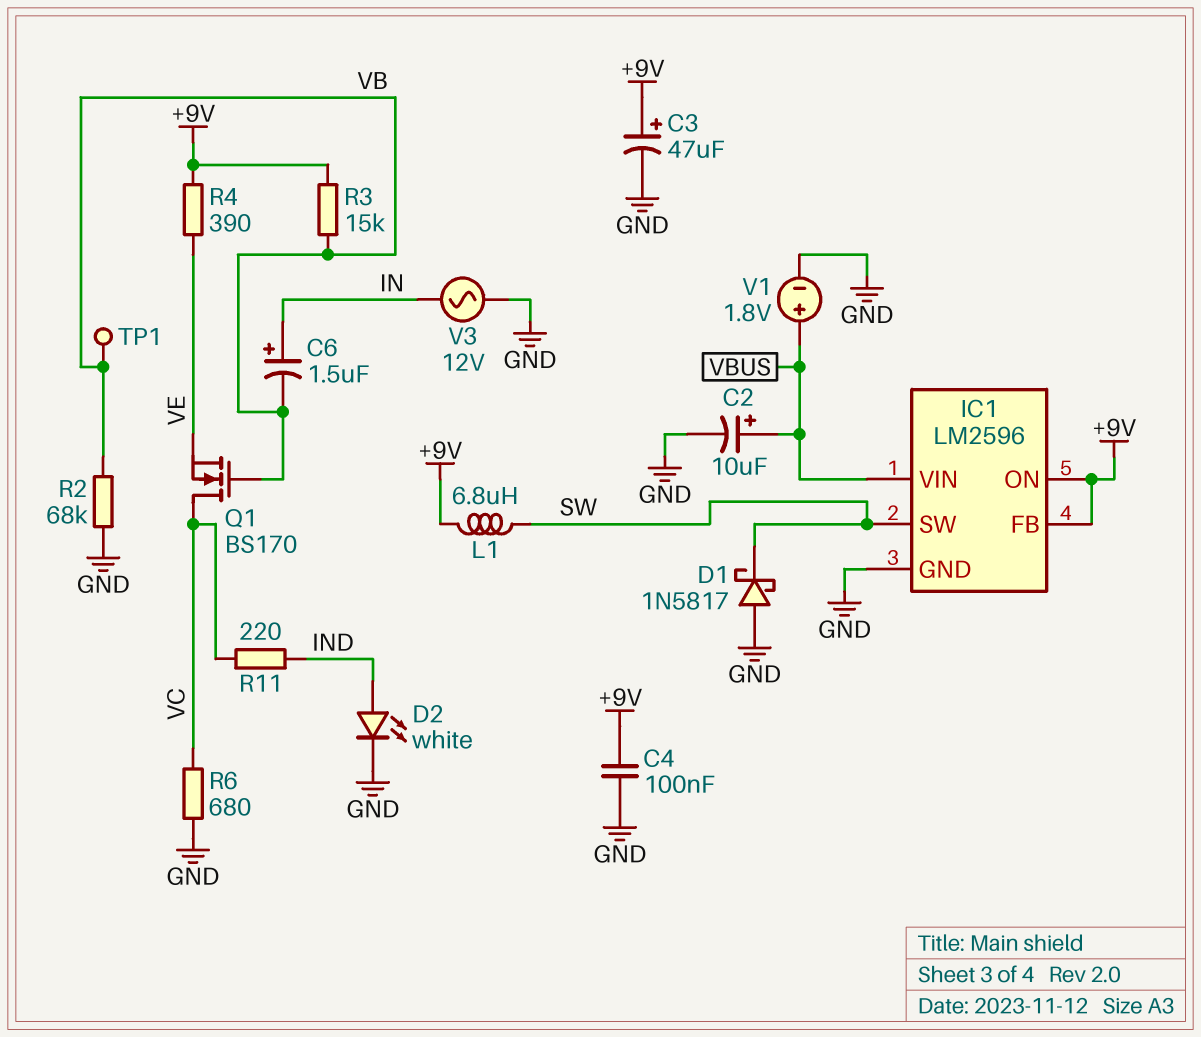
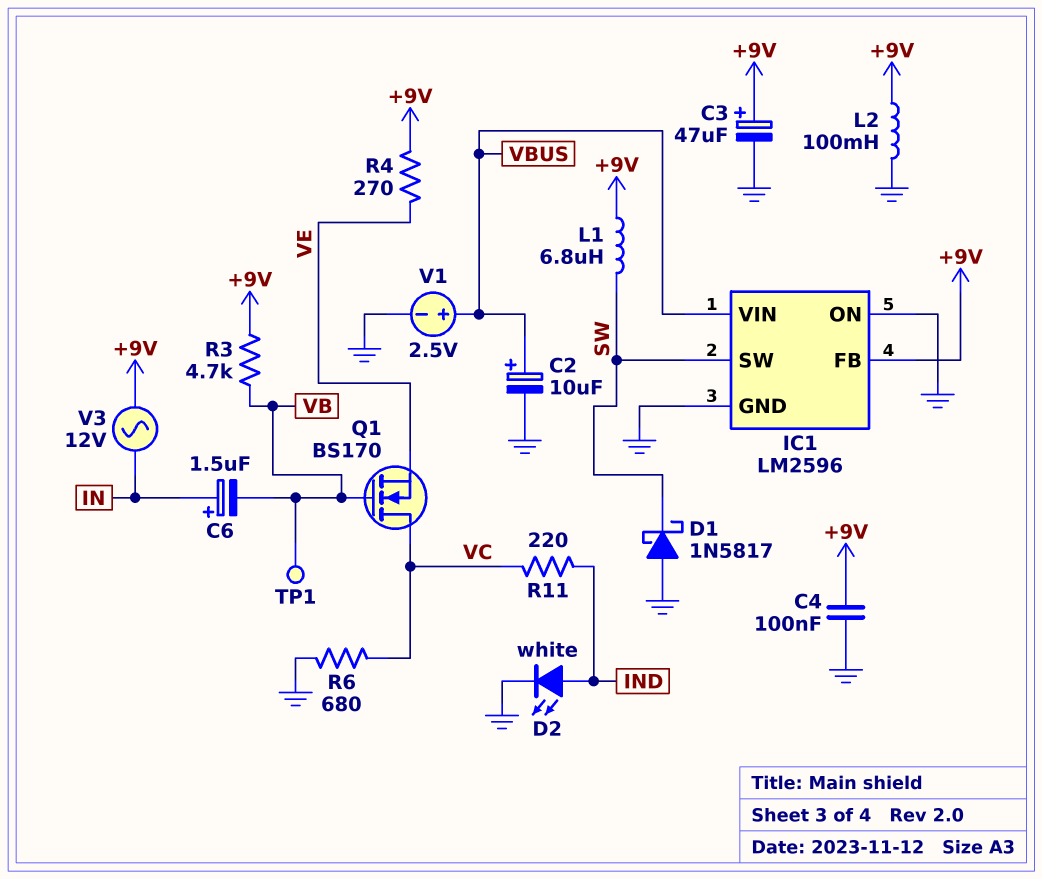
IC1 pin ON: +9V -> GND
L2: none -> 100mH (+9V, GND)
R2: 68k (GND, VB) -> none
R3: 15k (+9V, VB) -> 4.7k (+9V, VB)
R4: 390 (+9V, VE) -> 270 (+9V, VE)
V1: 1.8V (plus VBUS, minus GND) -> 2.5V (plus VBUS, minus GND)
V3: AC 12V (GND, IN) -> AC 12V (+9V, IN)

